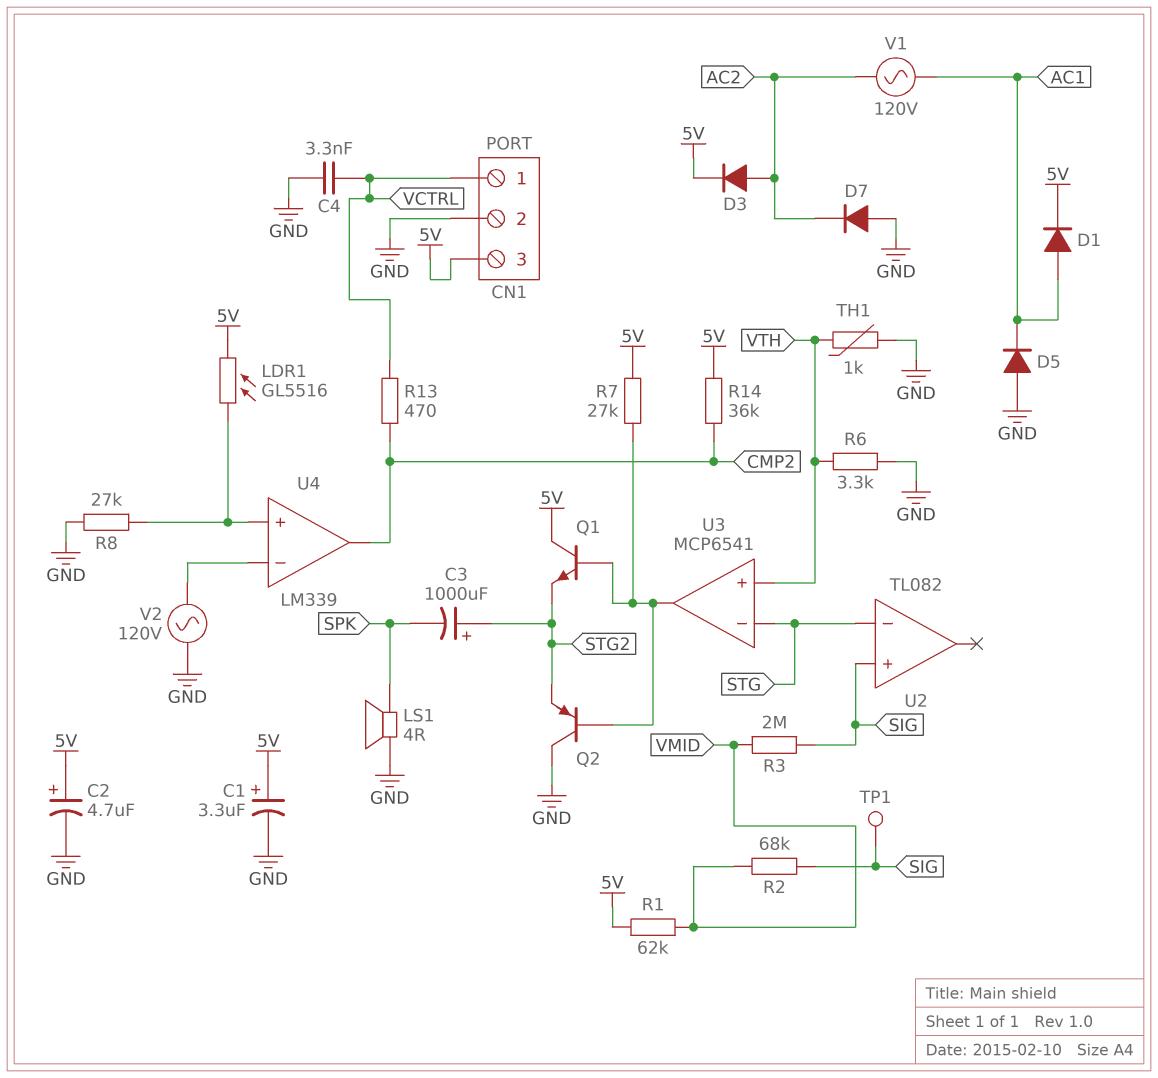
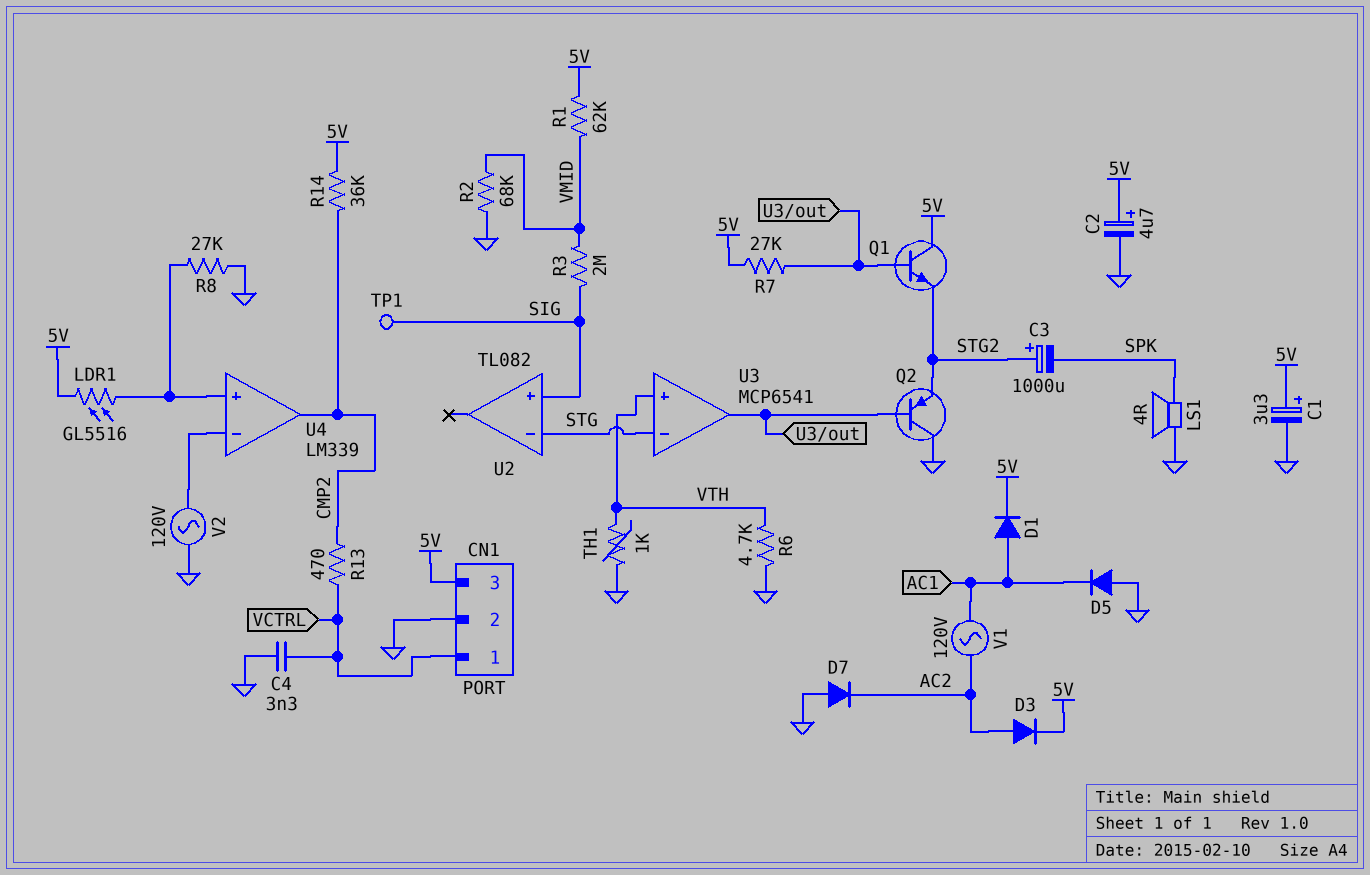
R2: 68k (SIG, VMID) -> 68k (GND, VMID)
R6: 3.3k (GND, VTH) -> 4.7k (GND, VTH)

